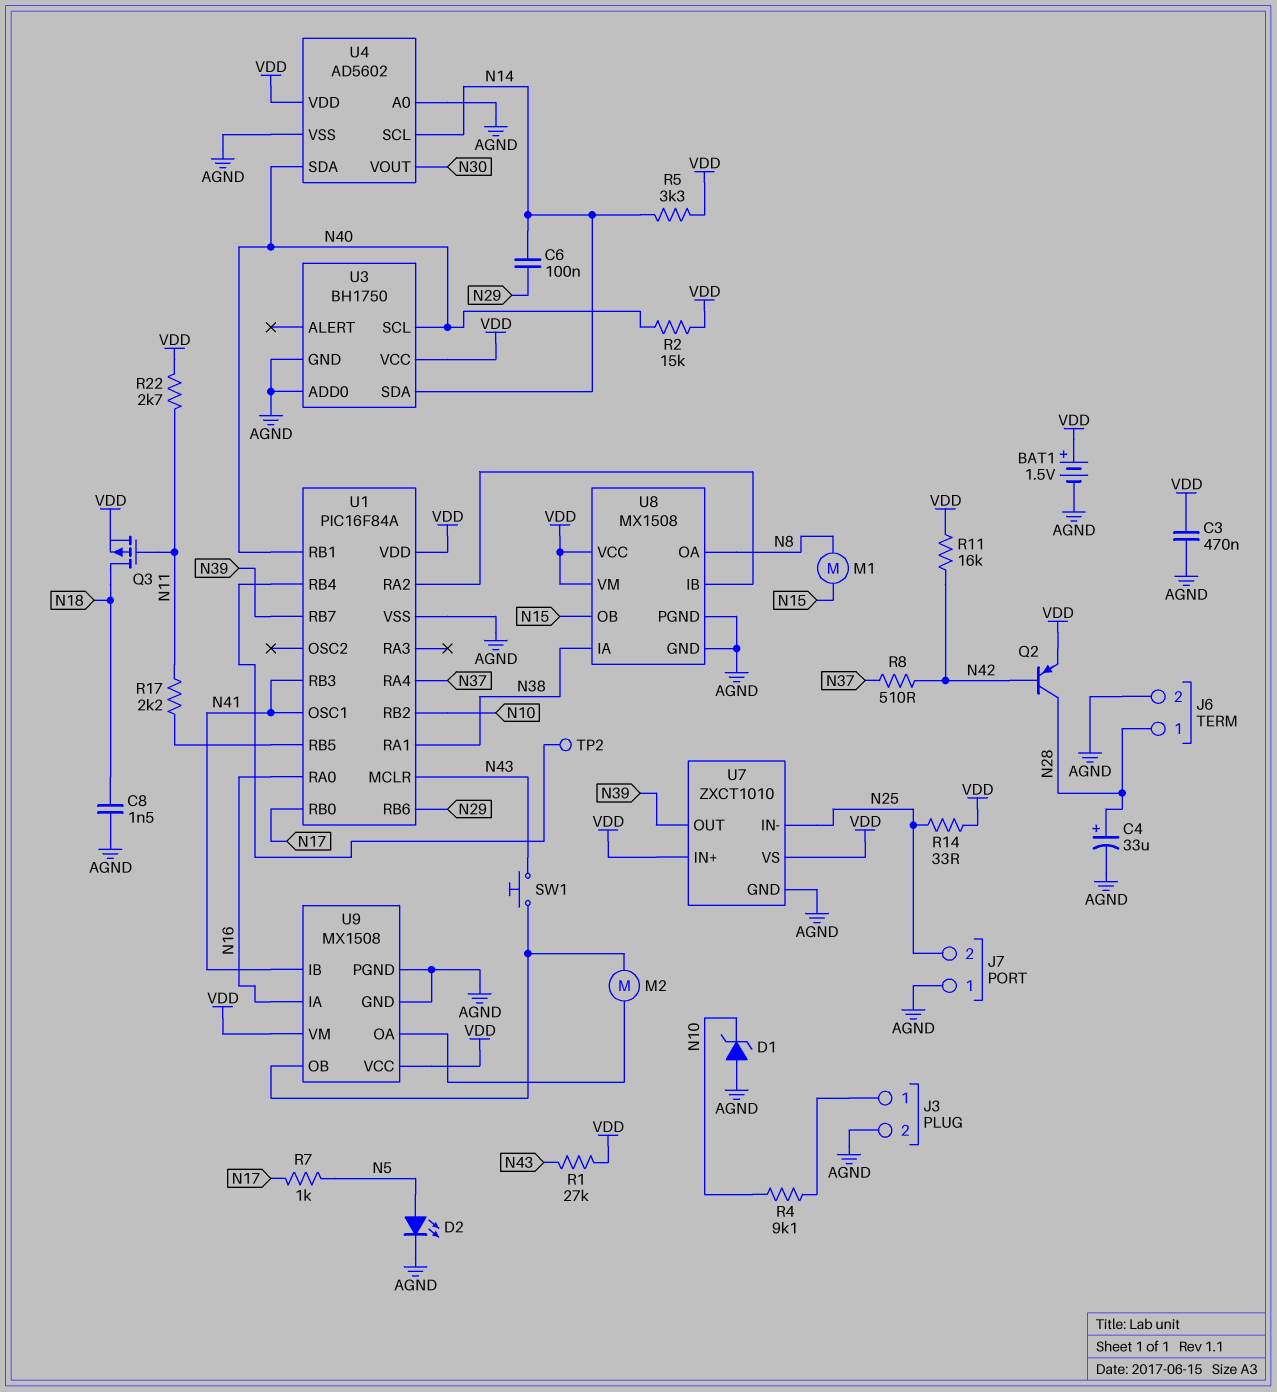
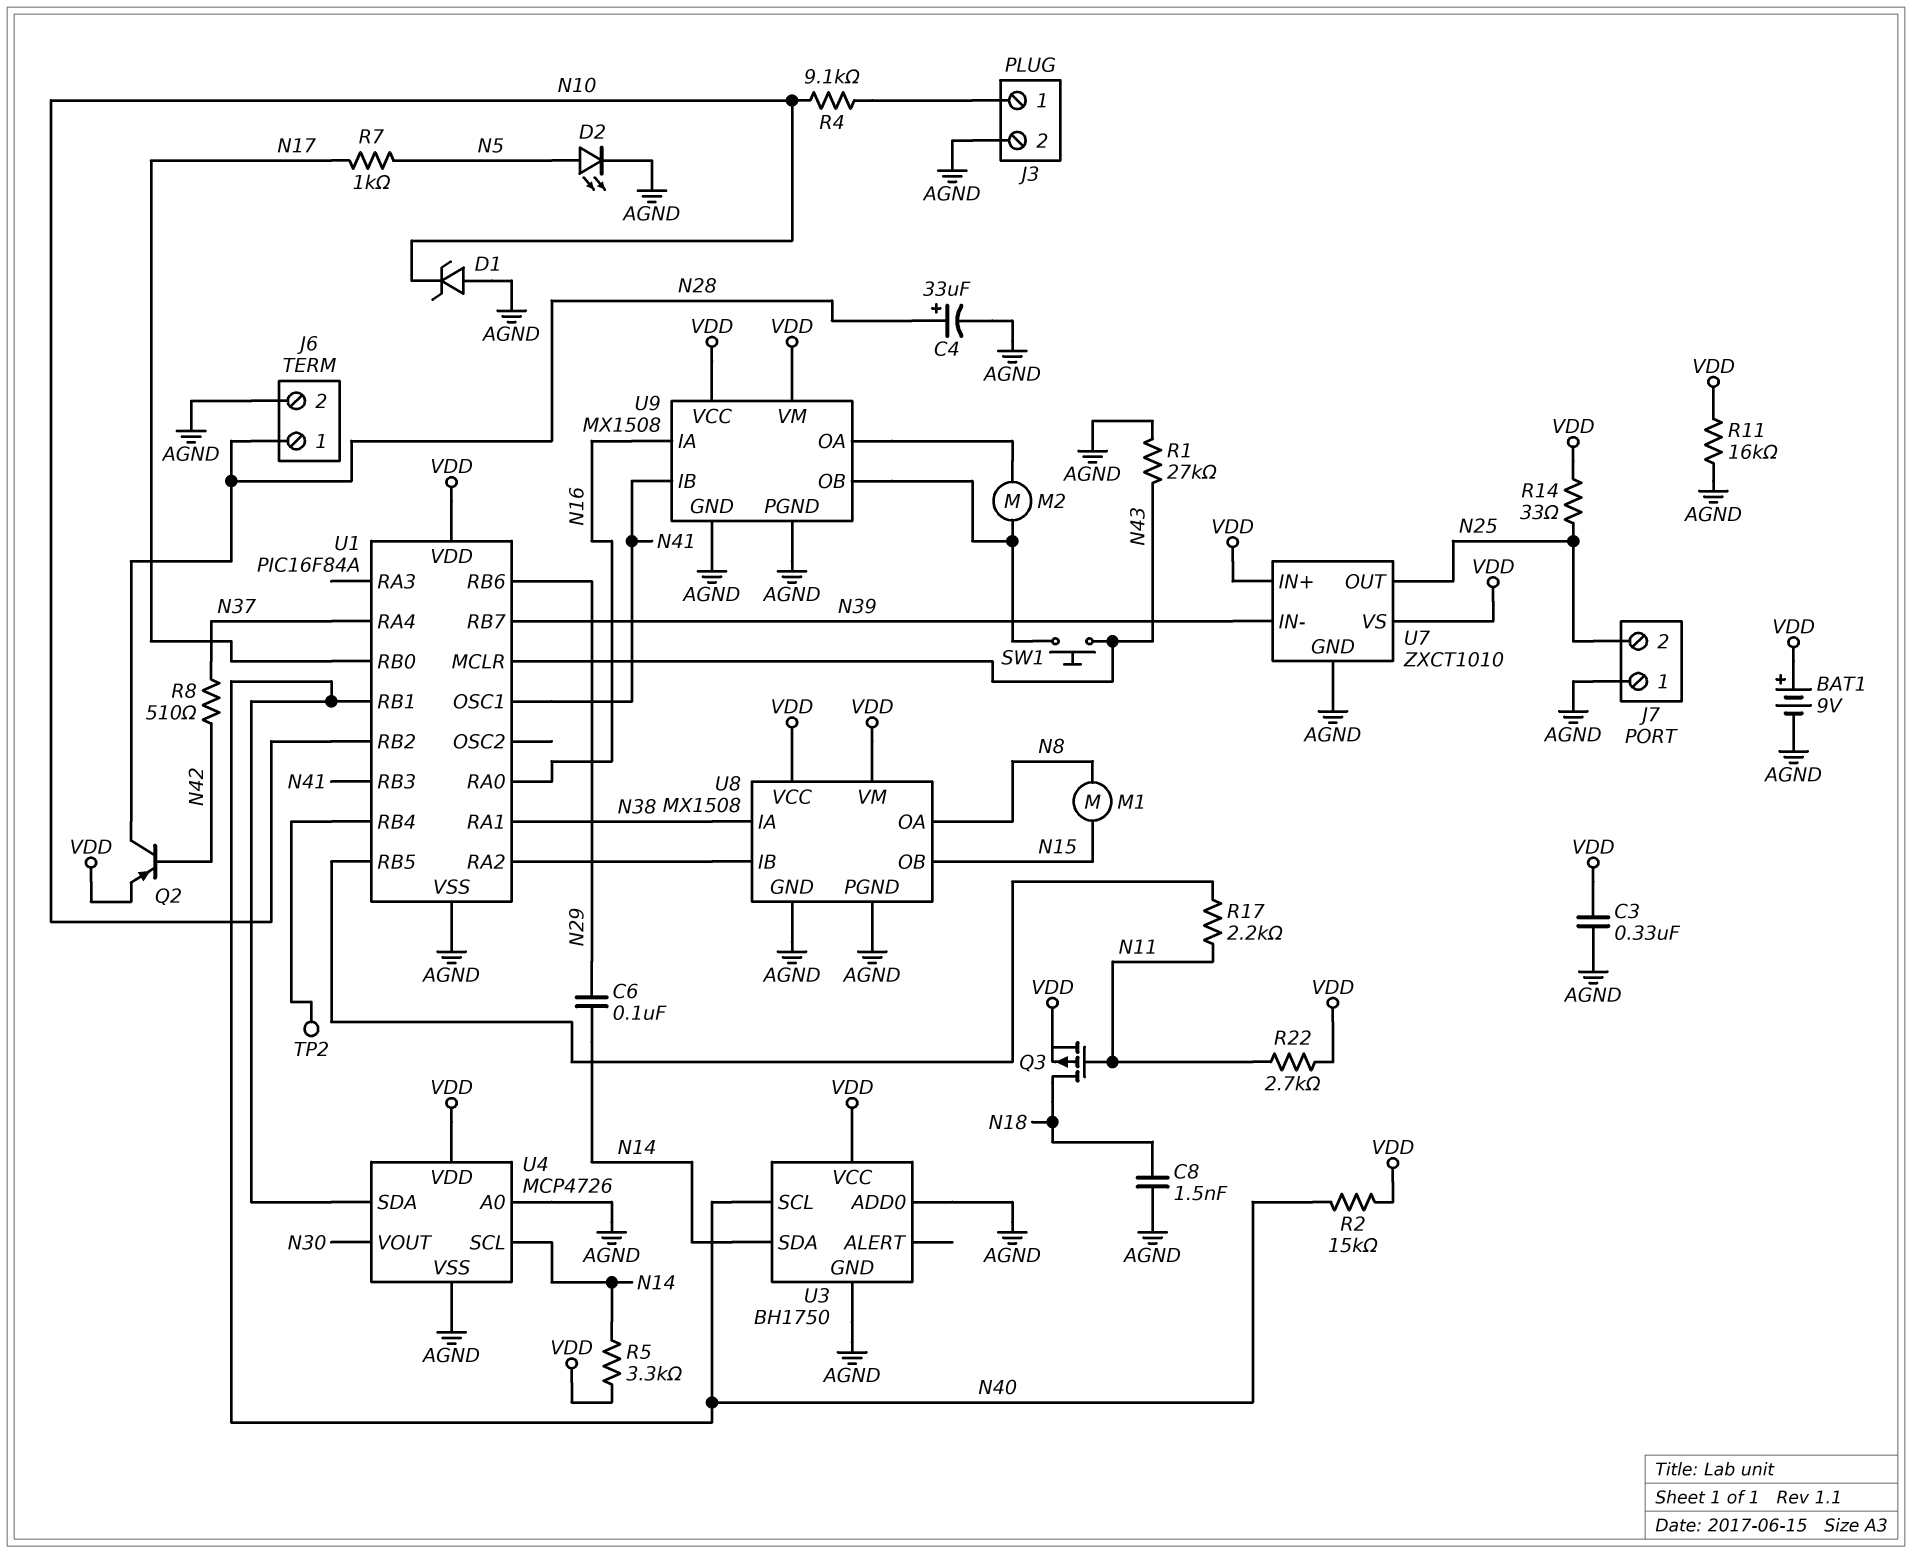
BAT1: 1.5V (plus VDD, minus AGND) -> 9V (plus VDD, minus AGND)
C3: 470nF (AGND, VDD) -> 330nF (AGND, VDD)
R1: 27k (N43, VDD) -> 27k (AGND, N43)
R11: 16k (N42, VDD) -> 16k (AGND, VDD)
U4: AD5602 -> MCP4726
U7 pin IN-: N25 -> N39
U7 pin OUT: N39 -> N25

